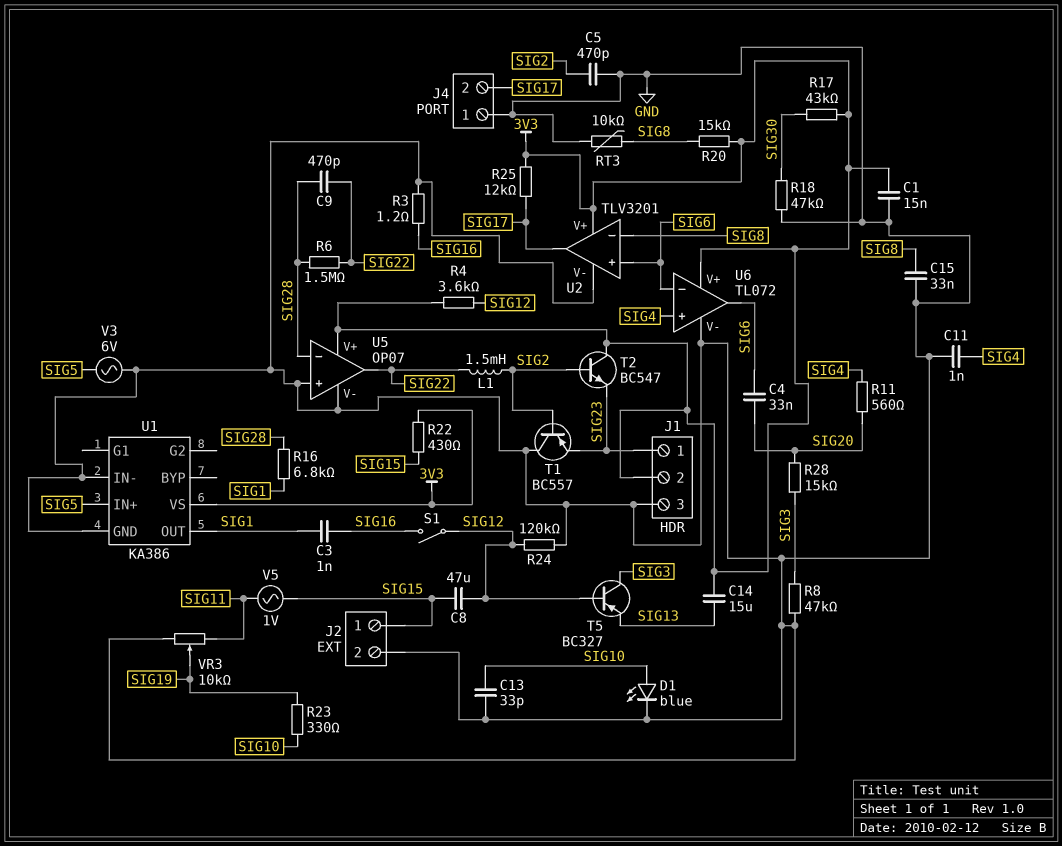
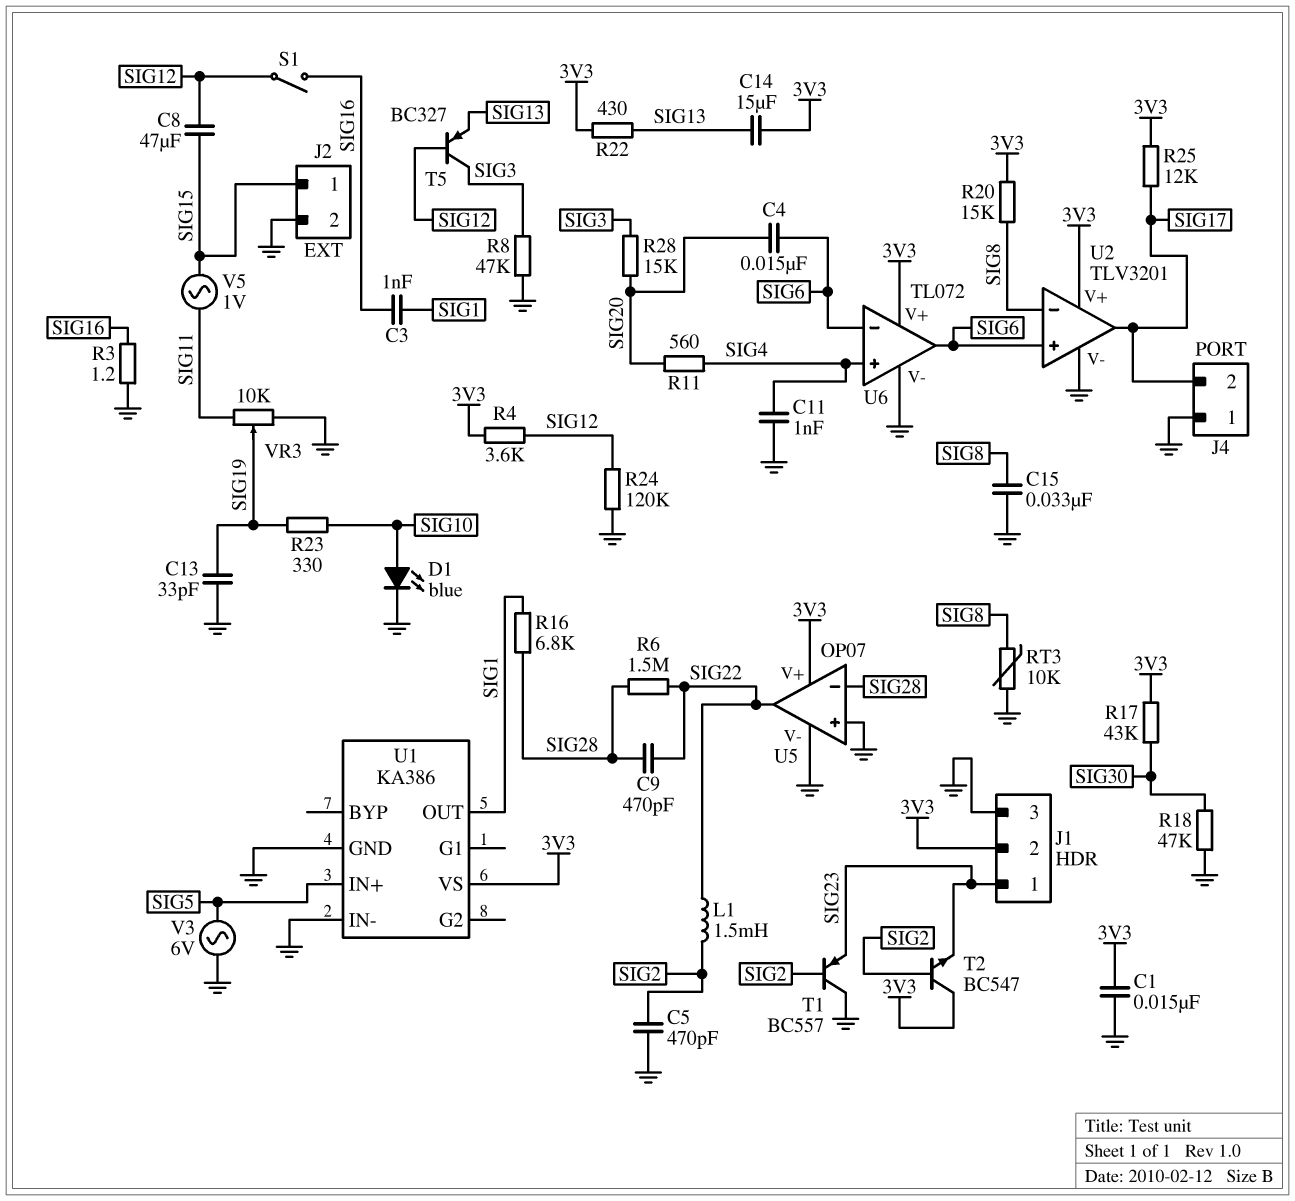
C4: 33nF (SIG6, SIG20) -> 15nF (SIG6, SIG20)
C13: 33pF (GND, SIG10) -> 33pF (GND, SIG19)
R22: 430 (3V3, SIG15) -> 430 (3V3, SIG13)

